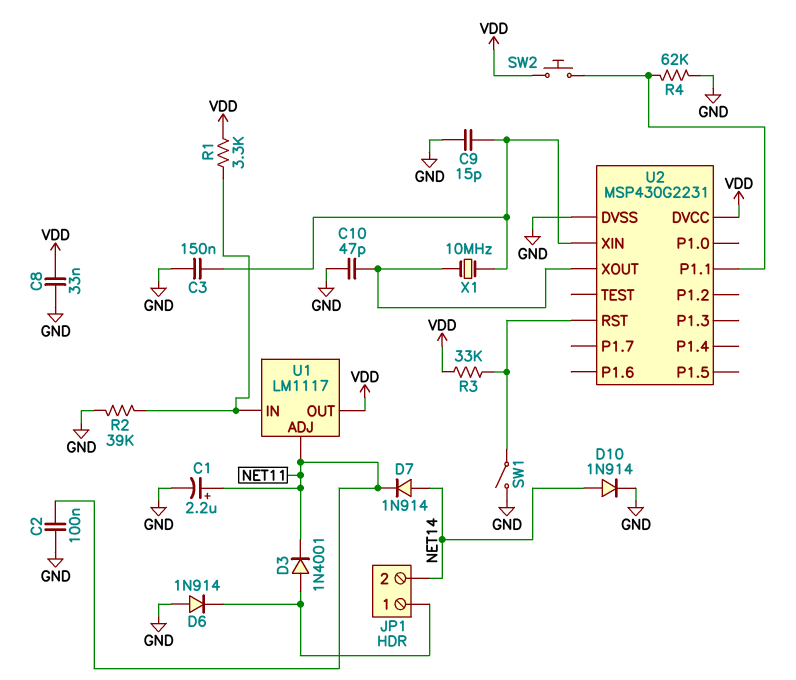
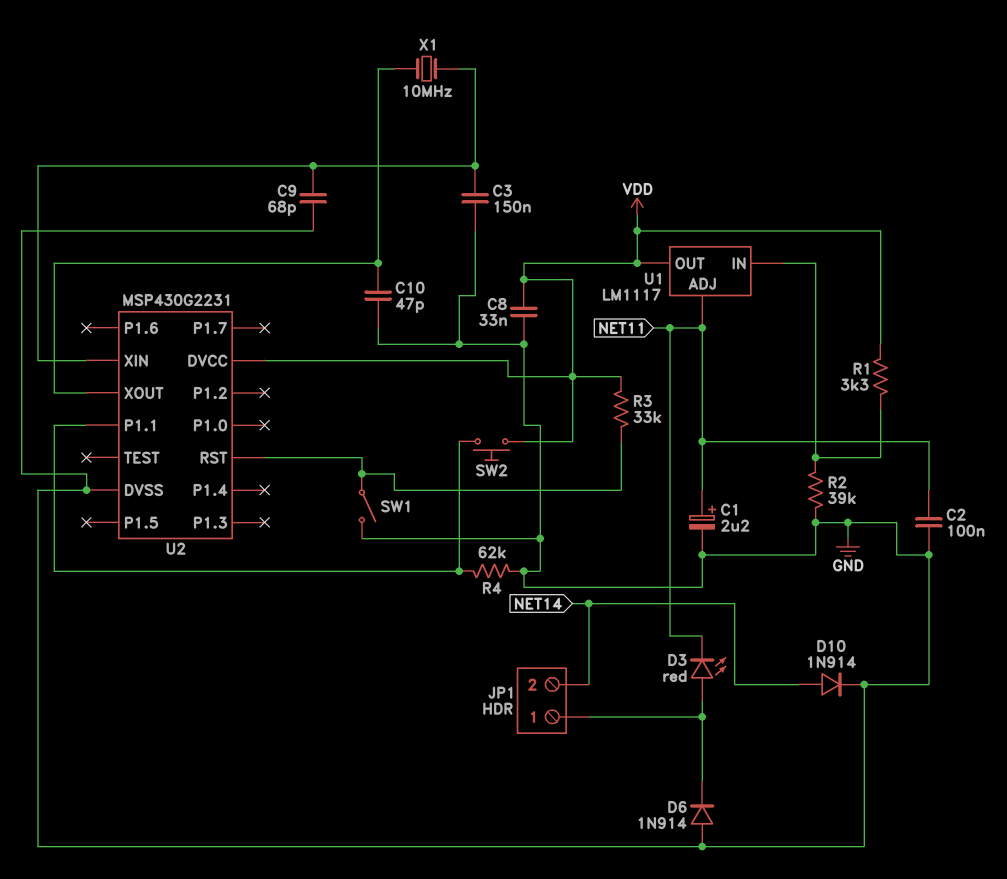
C9: 15pF (GND, U2/XIN) -> 68pF (GND, U2/XIN)
D3: diode 1N4001 (A JP1/1, K NET11) -> LED red (A JP1/1, K NET11)
D7: diode 1N914 (A NET14, K NET11) -> none

